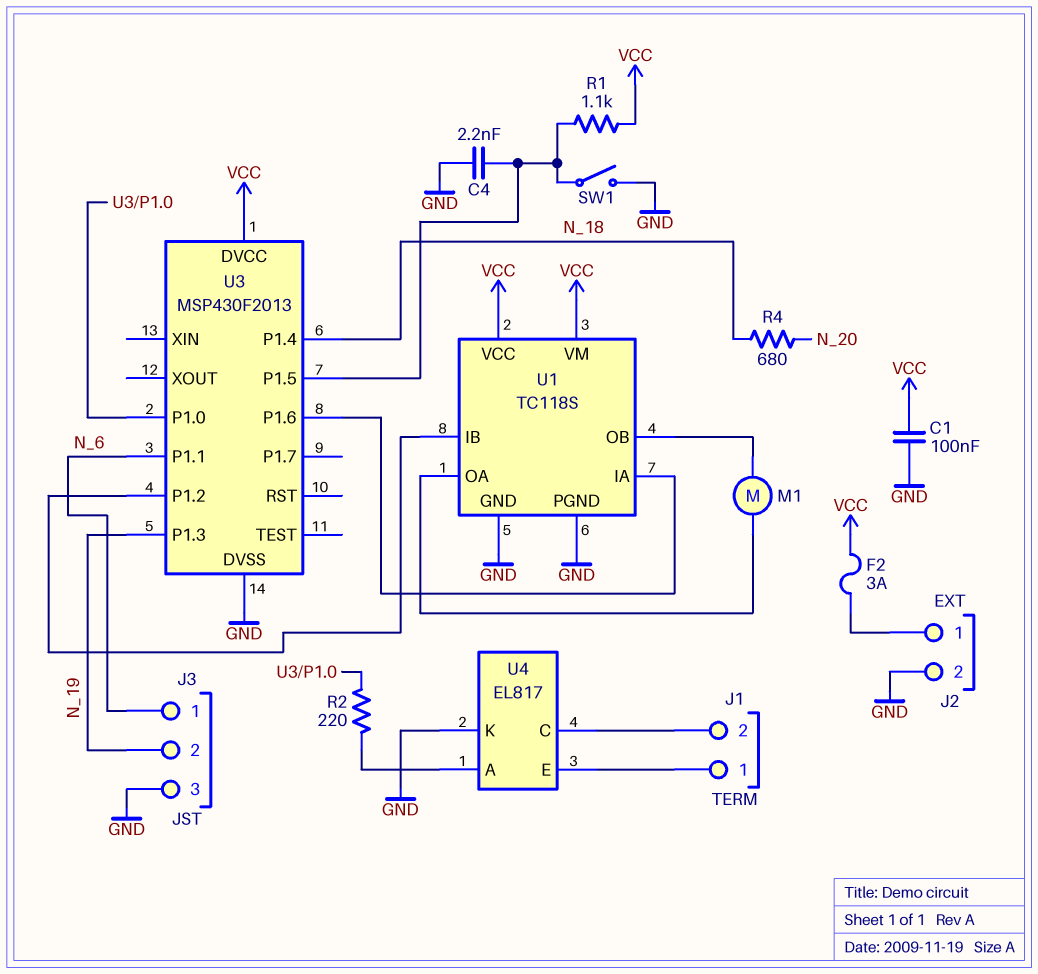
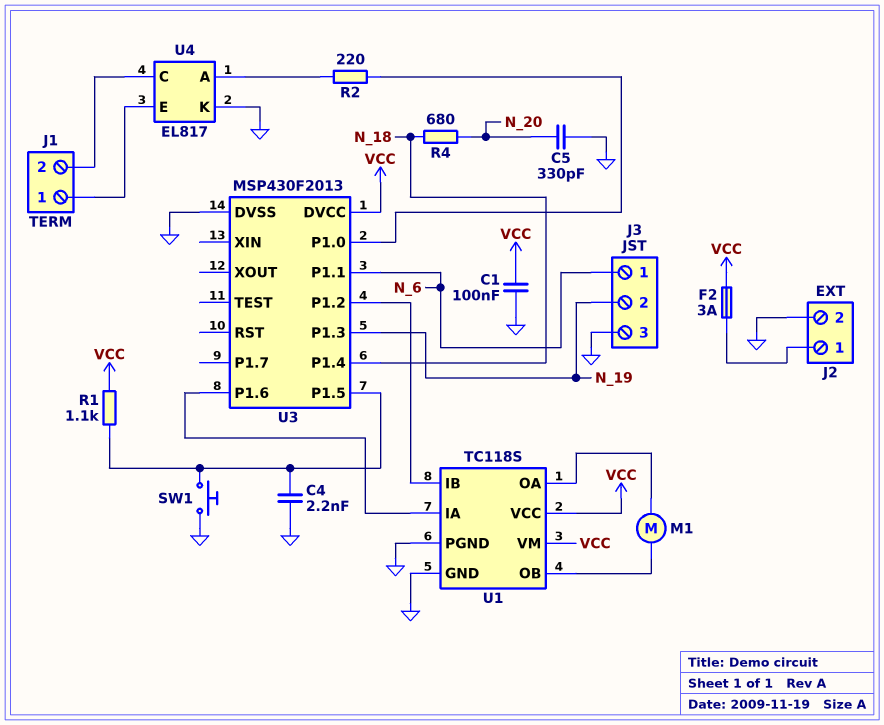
C5: none -> 330pF (GND, N_20)
SW1: switch (GND, U3/P1.5) -> button (GND, U3/P1.5)

